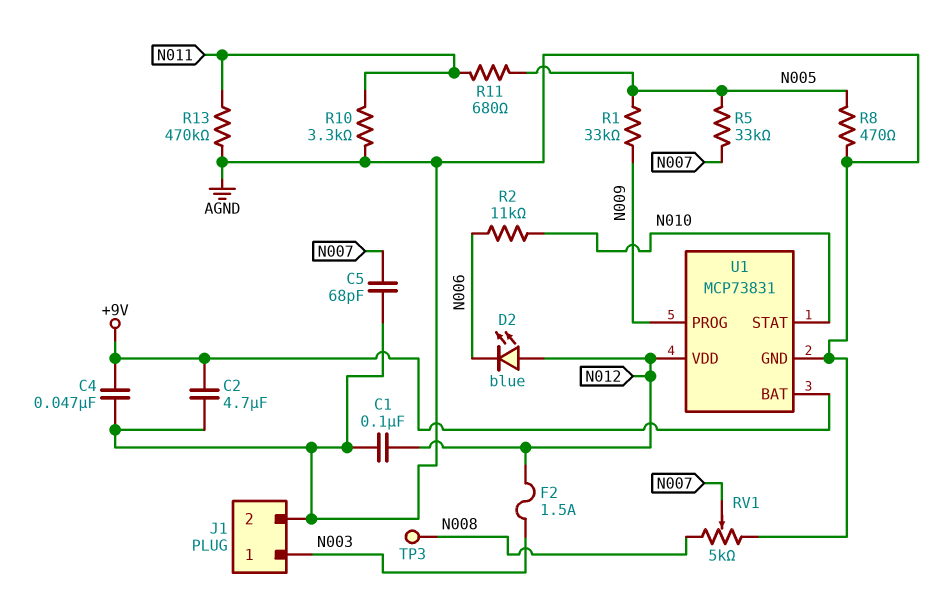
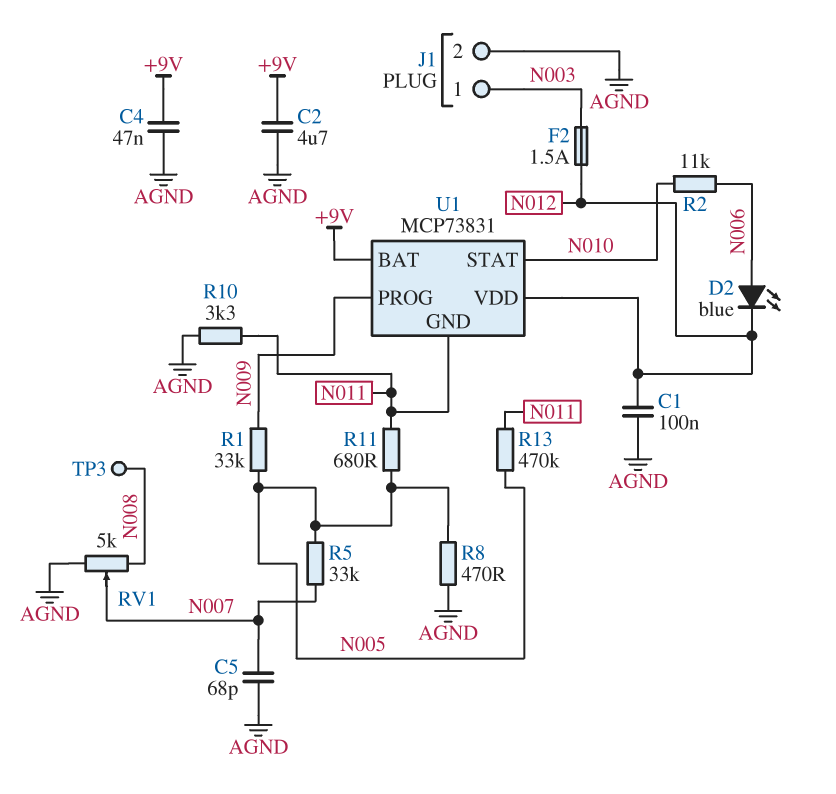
D2: LED blue (A N012, K N006) -> LED blue (A N006, K N012)
R13: 470k (AGND, N011) -> 470k (N005, N011)
U1 pin GND: AGND -> N011

